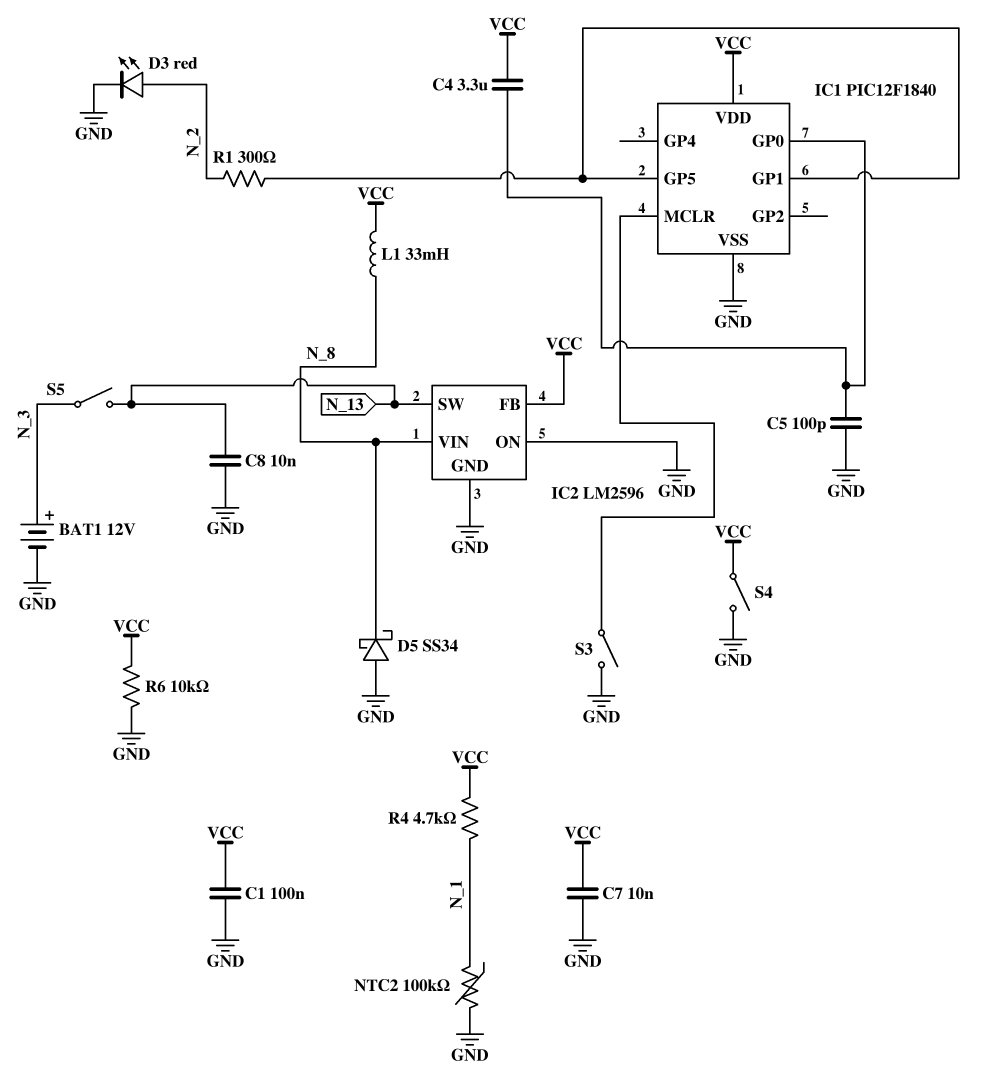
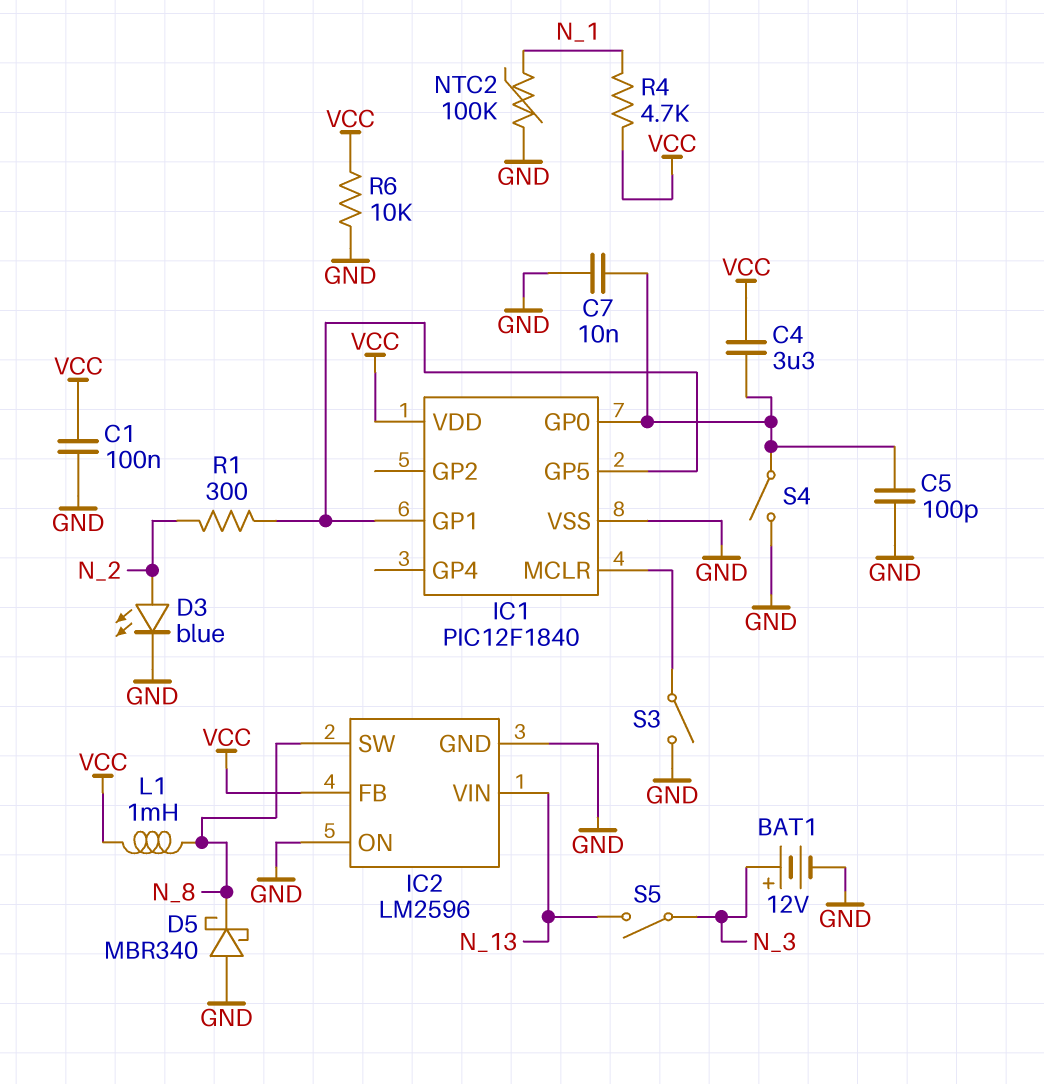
C7: 10nF (GND, VCC) -> 10nF (GND, IC1/GP0)
C8: 10nF (GND, N_13) -> none
D3: LED red (A N_2, K GND) -> LED blue (A N_2, K GND)
D5: schottky SS34 (A GND, K N_8) -> schottky MBR340 (A GND, K N_8)
IC2 pin SW: N_13 -> N_8
IC2 pin VIN: N_8 -> N_13
L1: 33mH (N_8, VCC) -> 1mH (N_8, VCC)
S4: switch (GND, VCC) -> switch (GND, IC1/GP0)

